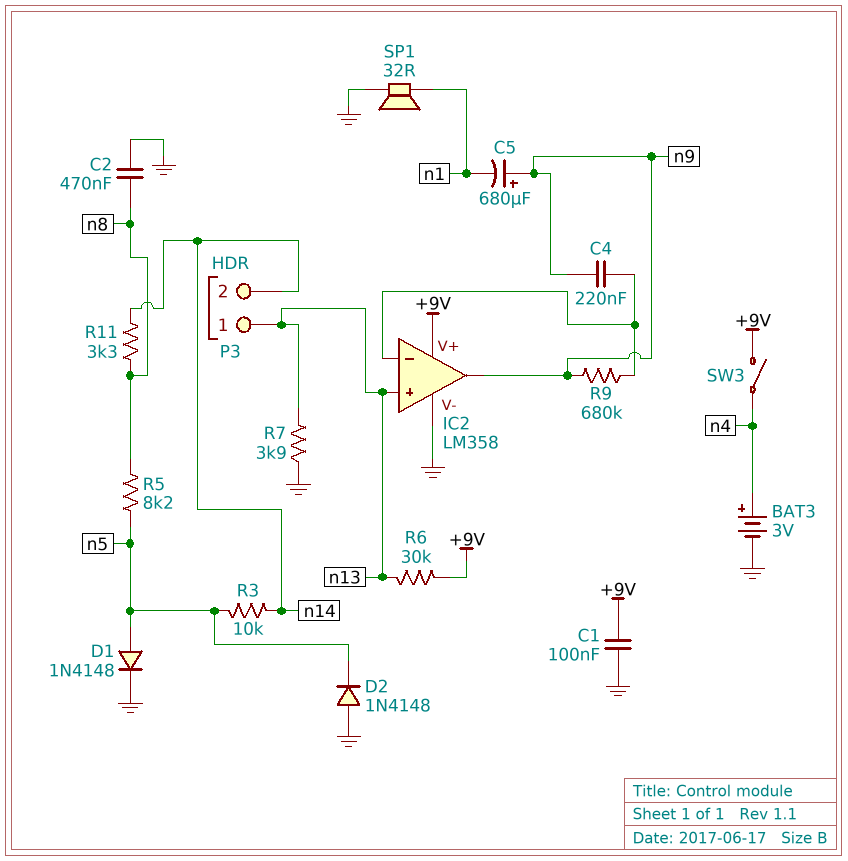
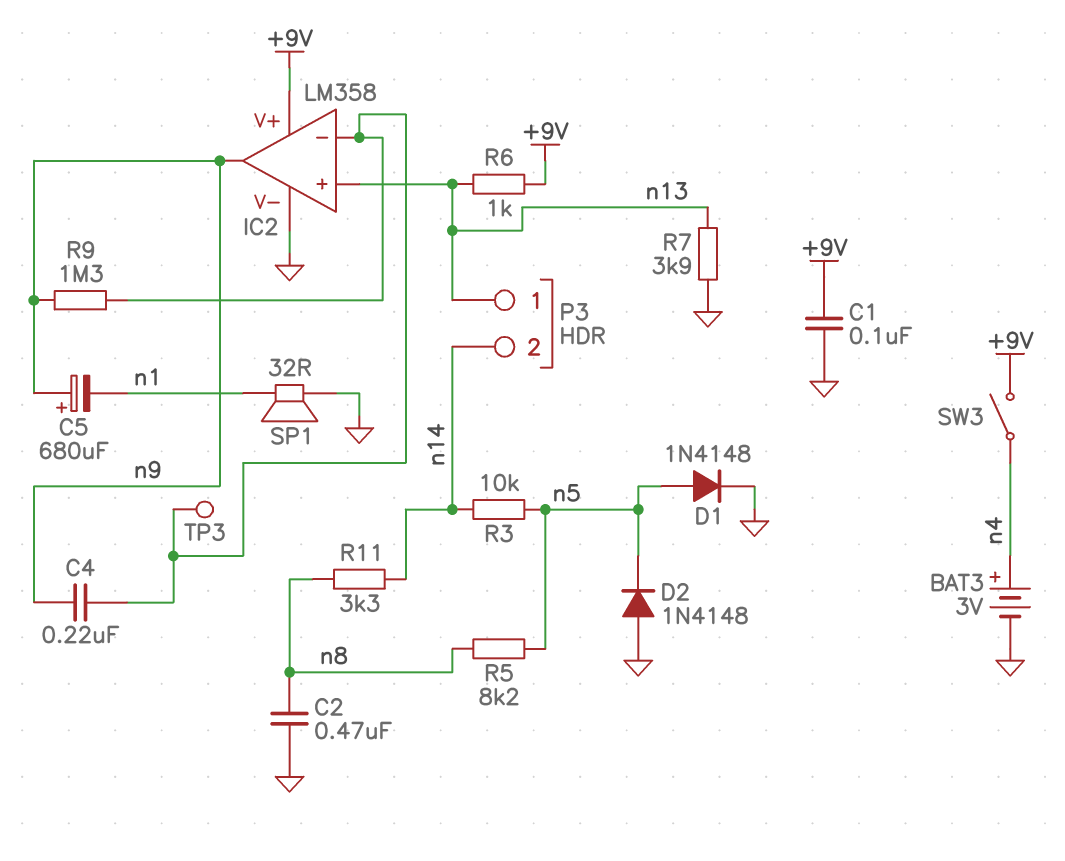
R6: 30k (+9V, n13) -> 1k (+9V, n13)
R9: 680k (IC2/in-, n9) -> 1.3M (IC2/in-, n9)
TP3: none -> test point (IC2/in-)

